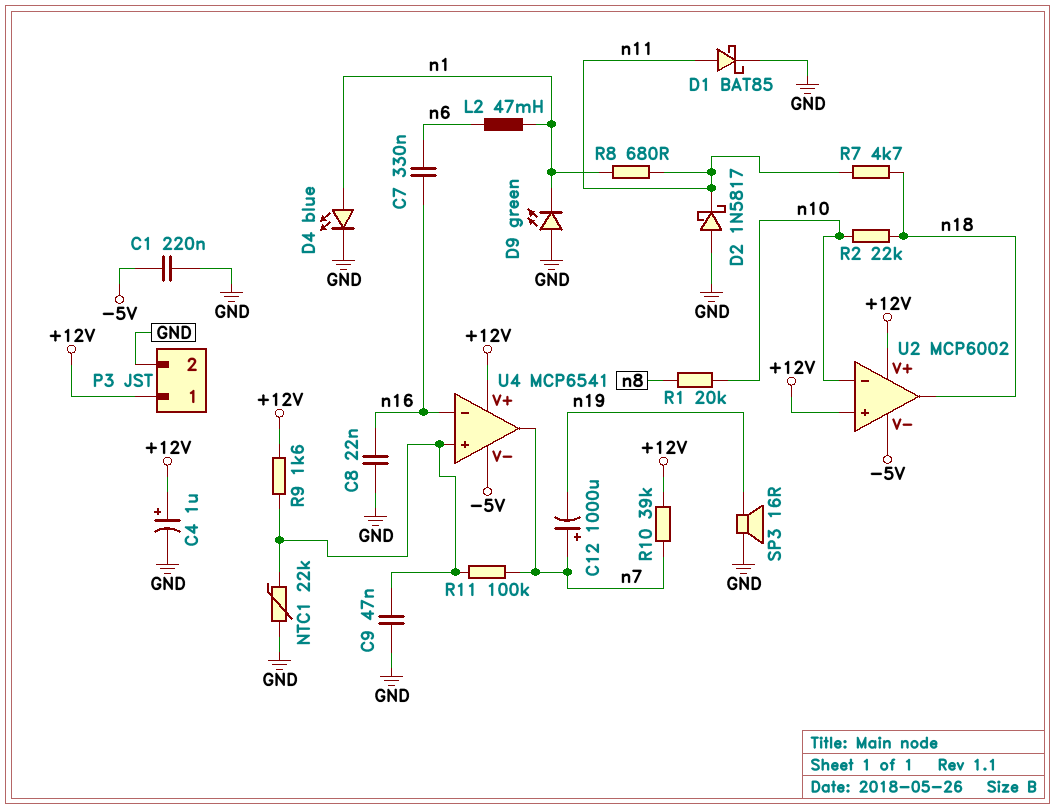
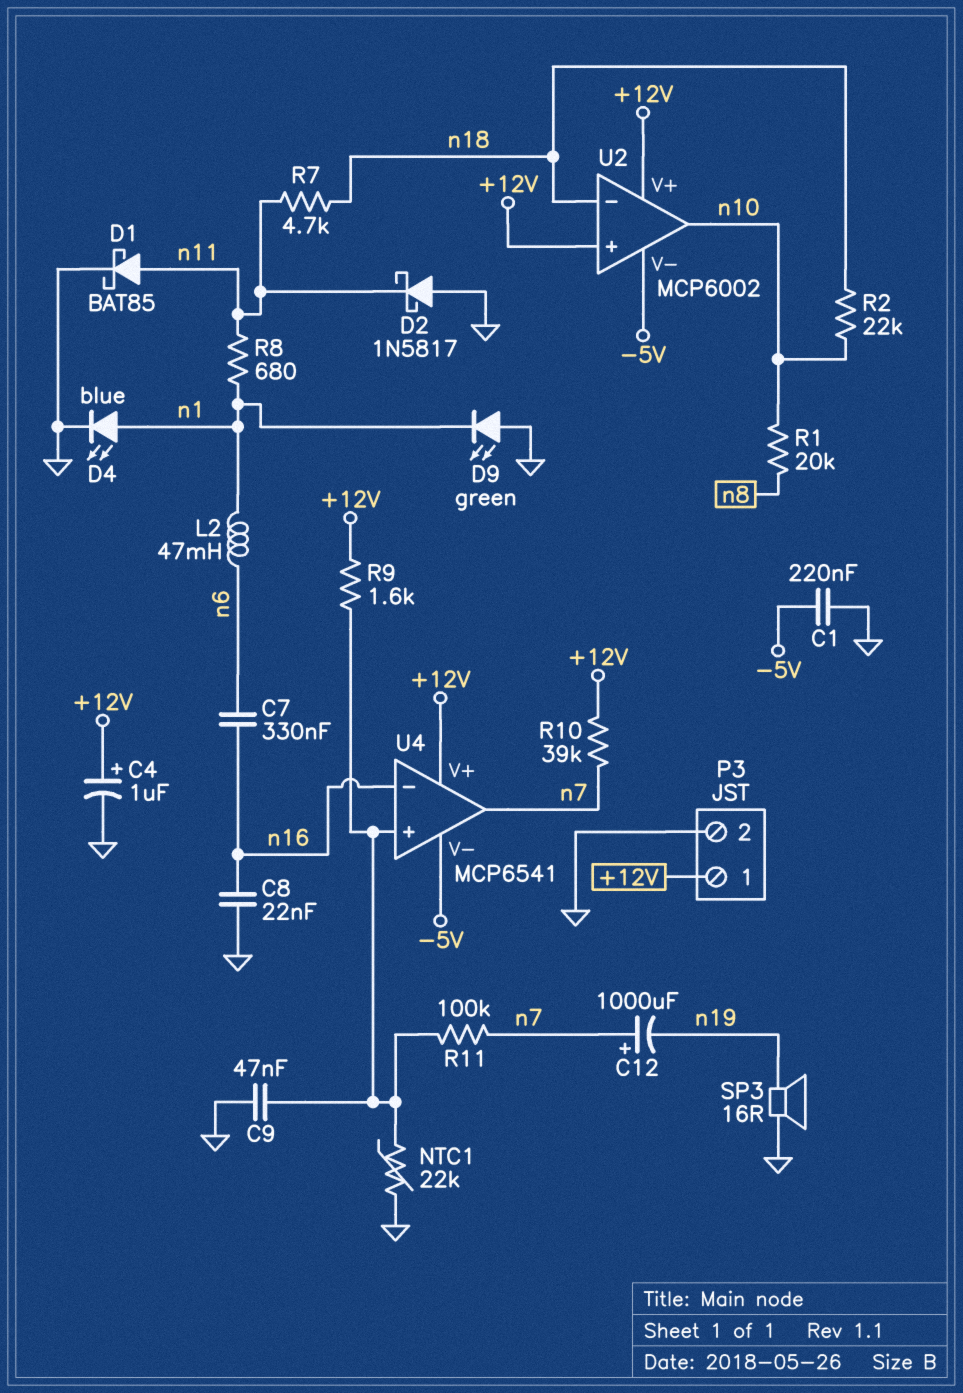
U2 pin in-: n10 -> n18
U2 pin out: n18 -> n10

